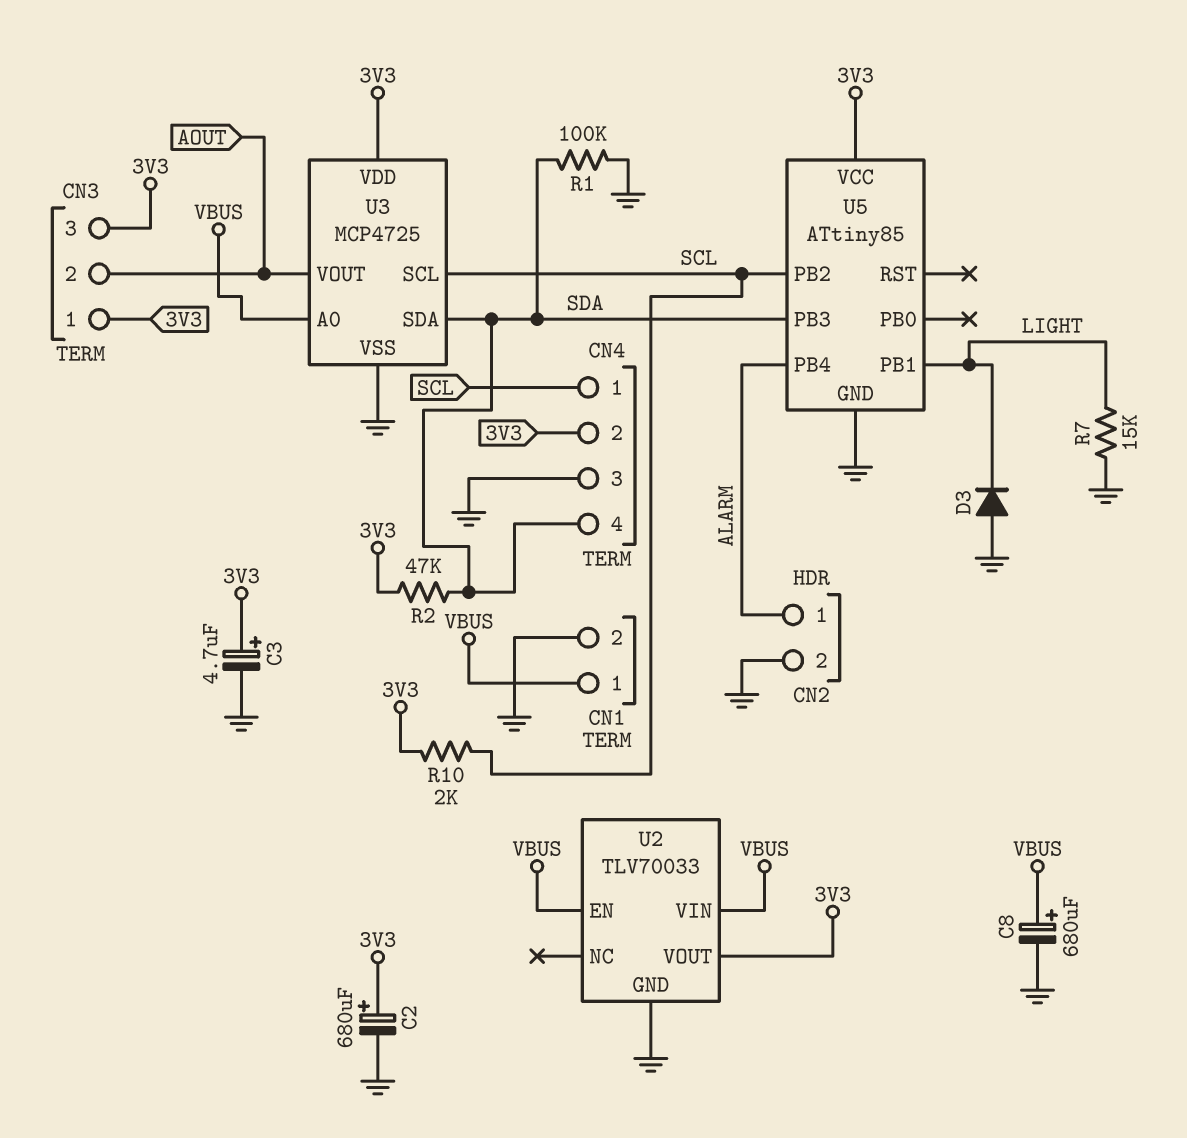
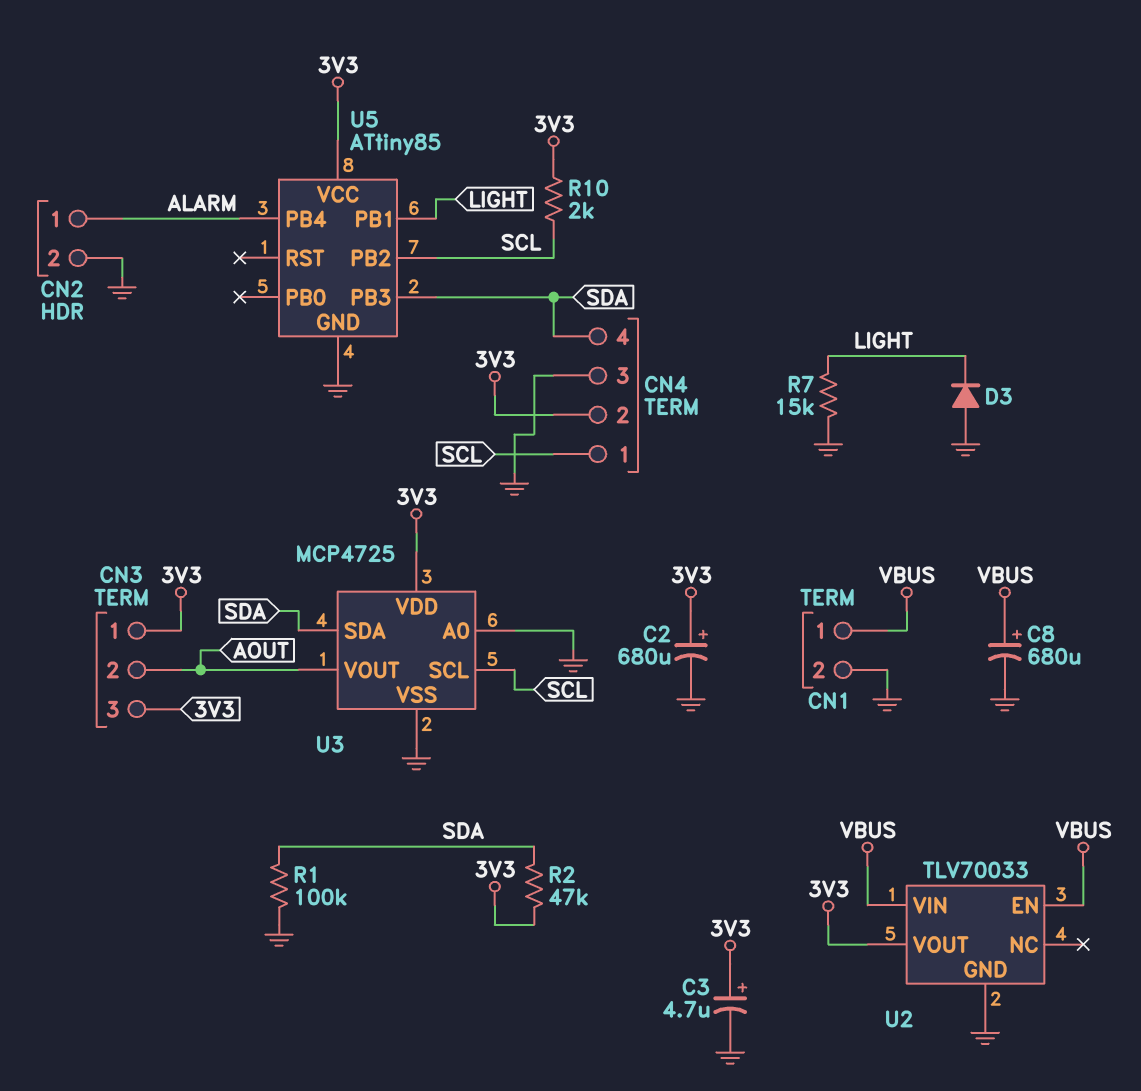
U3 pin A0: VBUS -> GND

